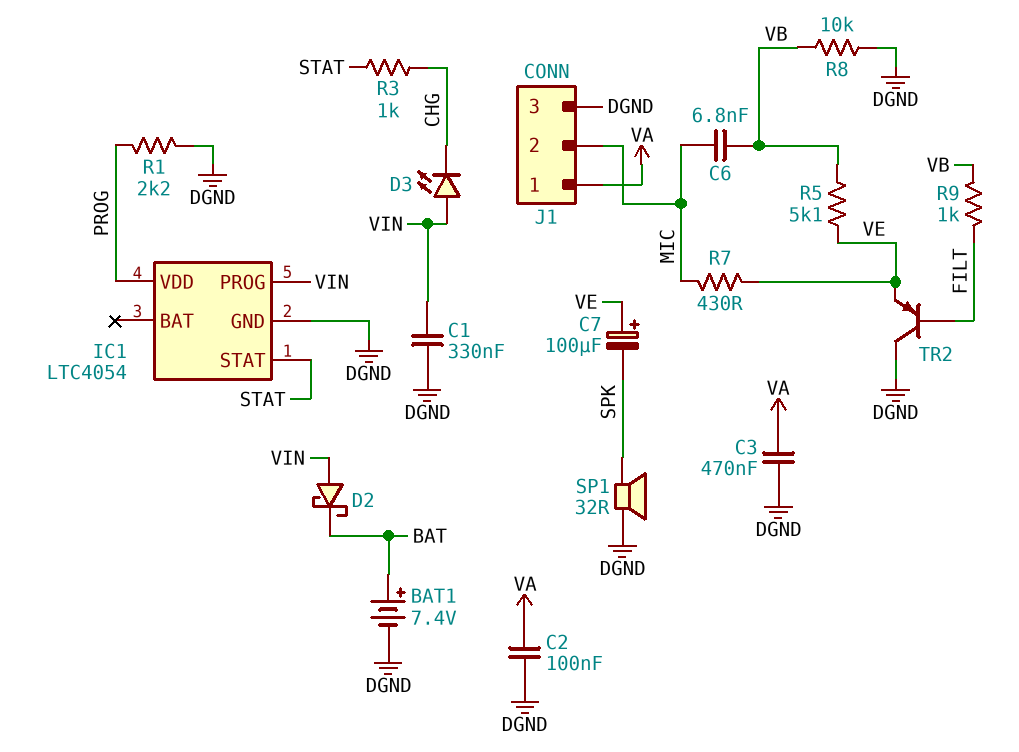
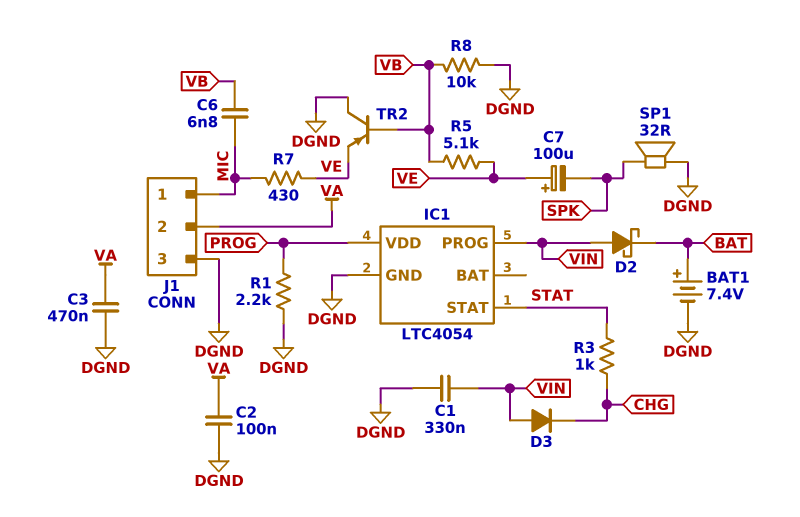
D3: LED (A VIN, K CHG) -> diode (A VIN, K CHG)
J1 pin 1: VA -> MIC
J1 pin 2: MIC -> VA
R9: 1k (FILT, VB) -> none
TR2: PNP (B FILT, C DGND, E VE) -> PNP (B VB, C DGND, E VE)

